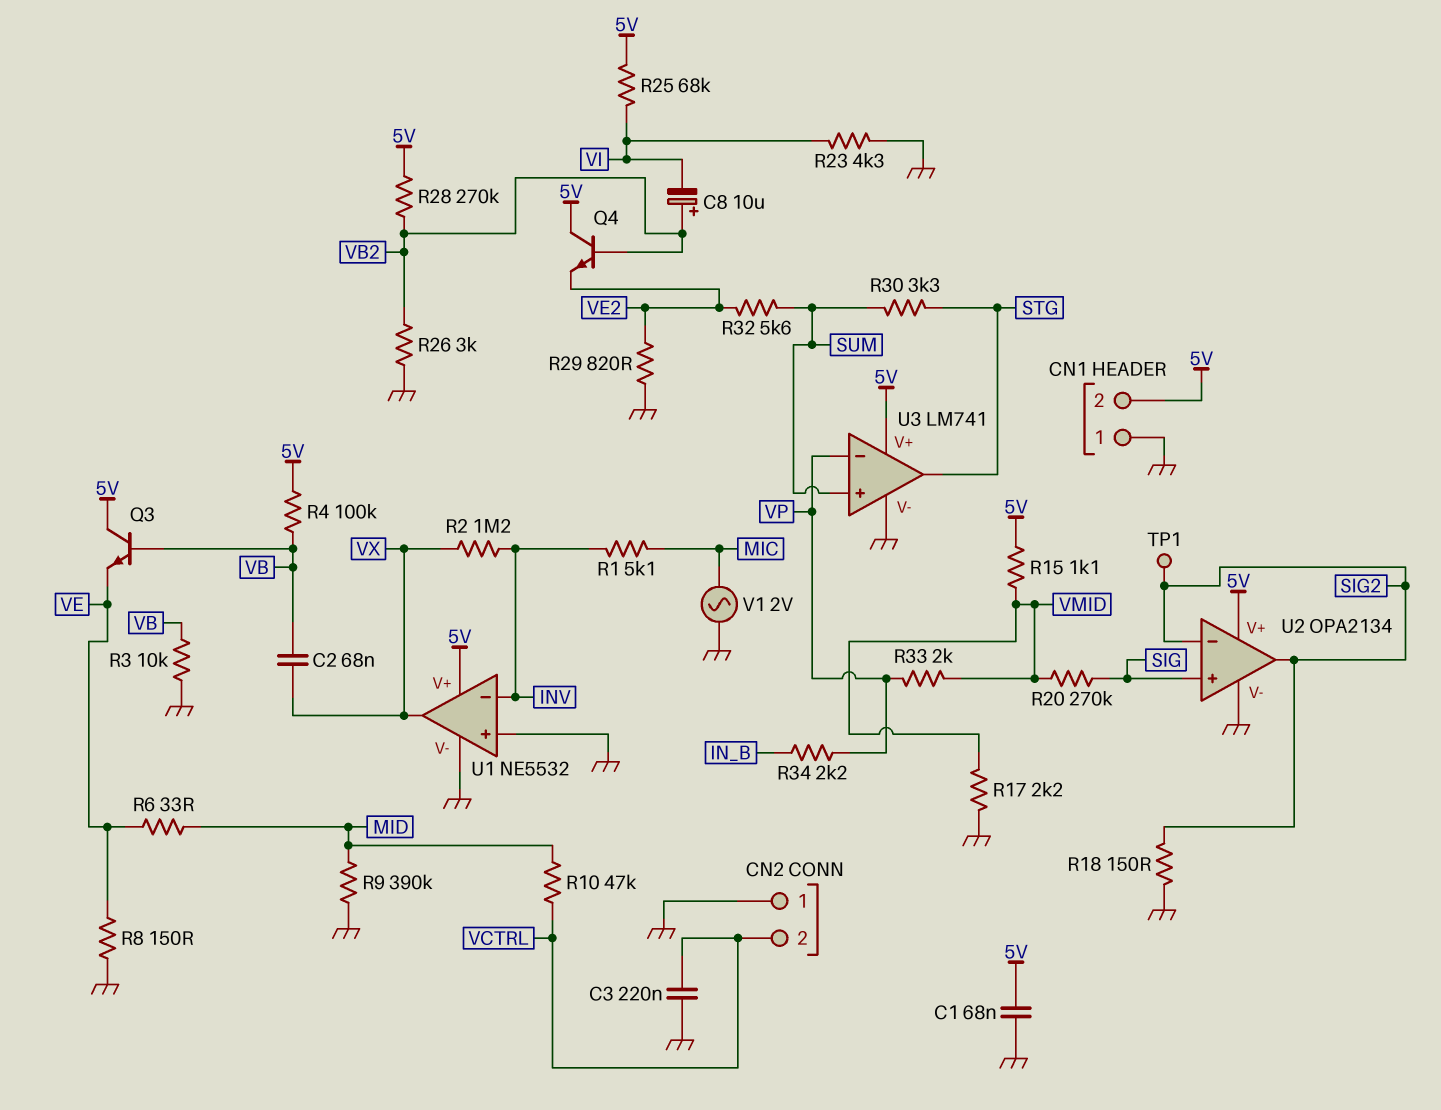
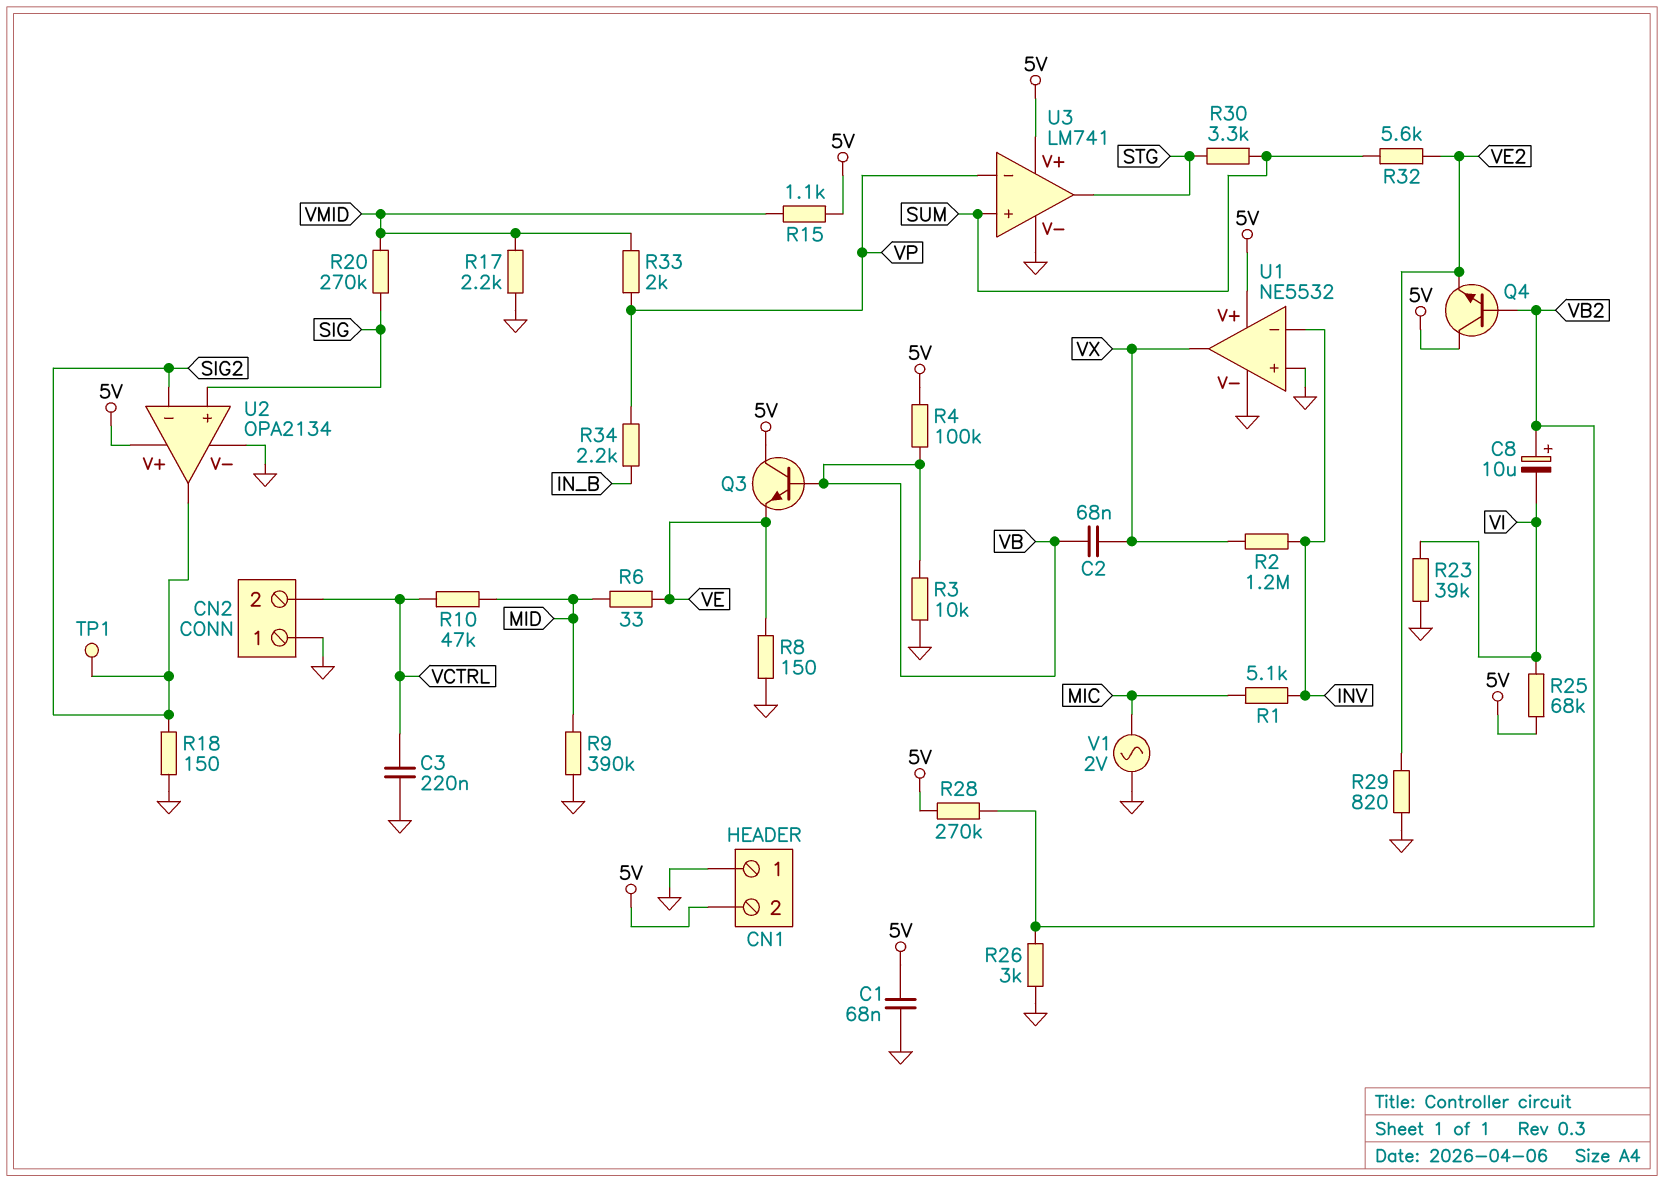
R23: 4.3k (GND, VI) -> 39k (GND, VI)

